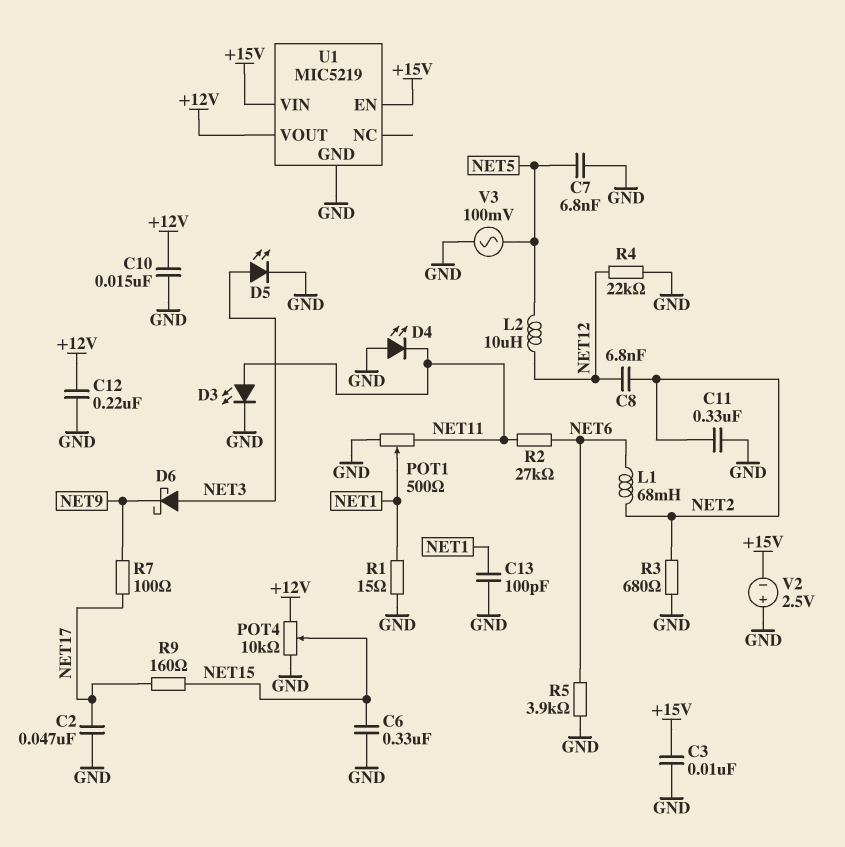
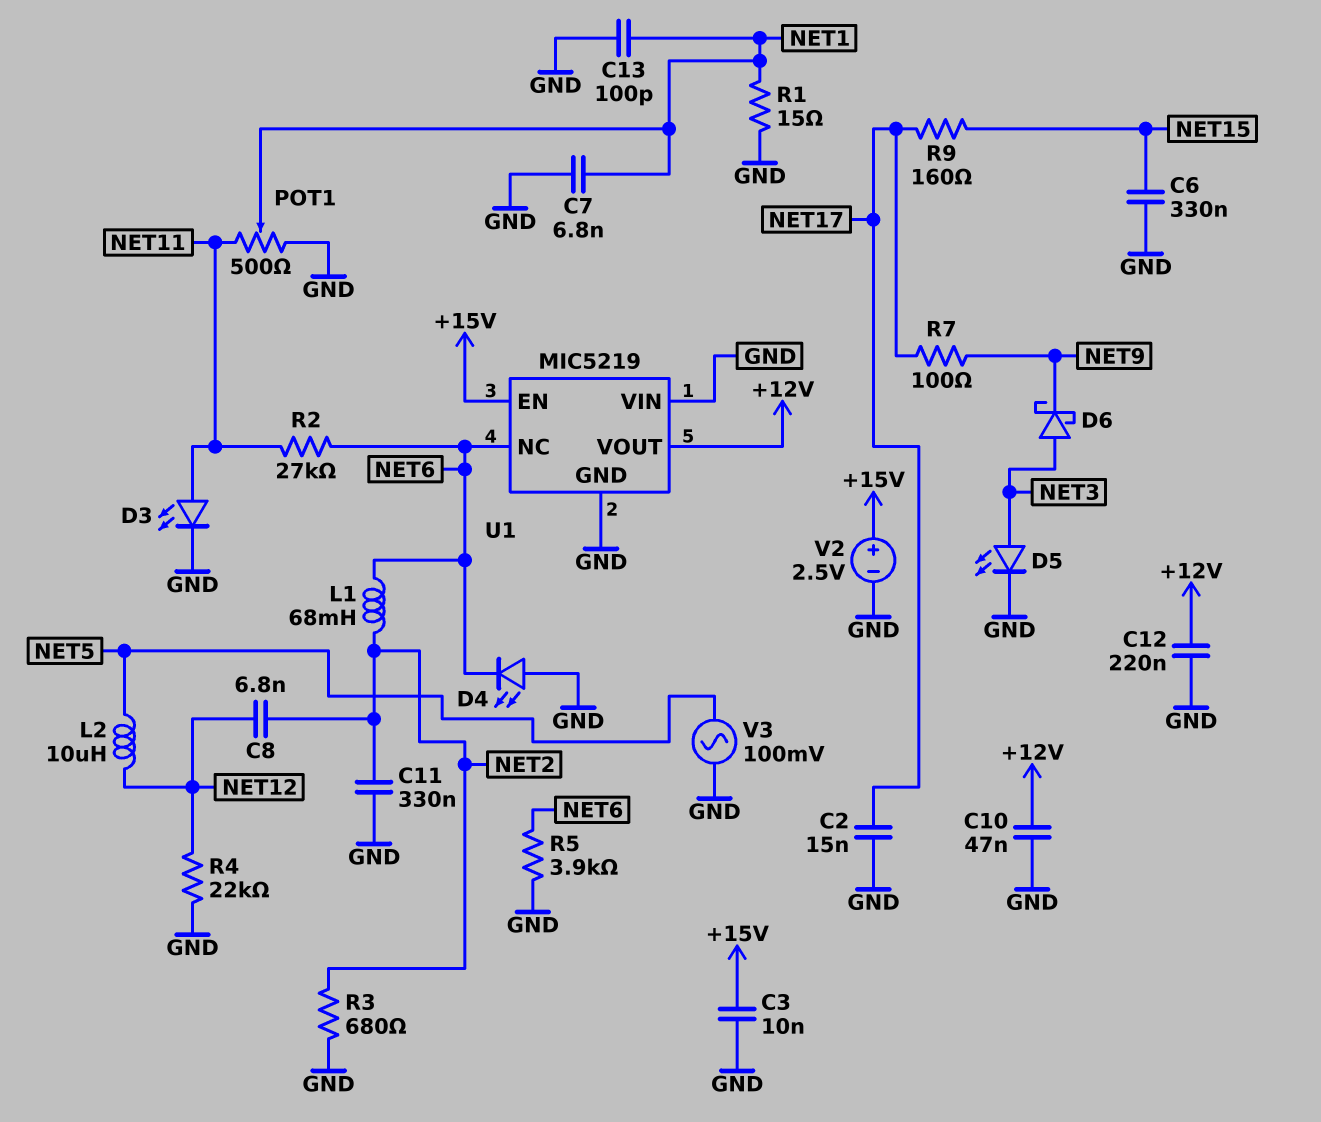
C2: 47nF (GND, NET17) -> 15nF (GND, NET17)
C7: 6.8nF (GND, NET5) -> 6.8nF (GND, NET1)
C10: 15nF (+12V, GND) -> 47nF (+12V, GND)
D4: LED (A GND, K NET11) -> LED (A GND, K NET6)
POT4: 10k (+12V, GND, wiper NET15) -> none
U1 pin NC: none -> NET6
U1 pin VIN: +15V -> GND
V2: 2.5V (plus GND, minus +15V) -> 2.5V (plus +15V, minus GND)

